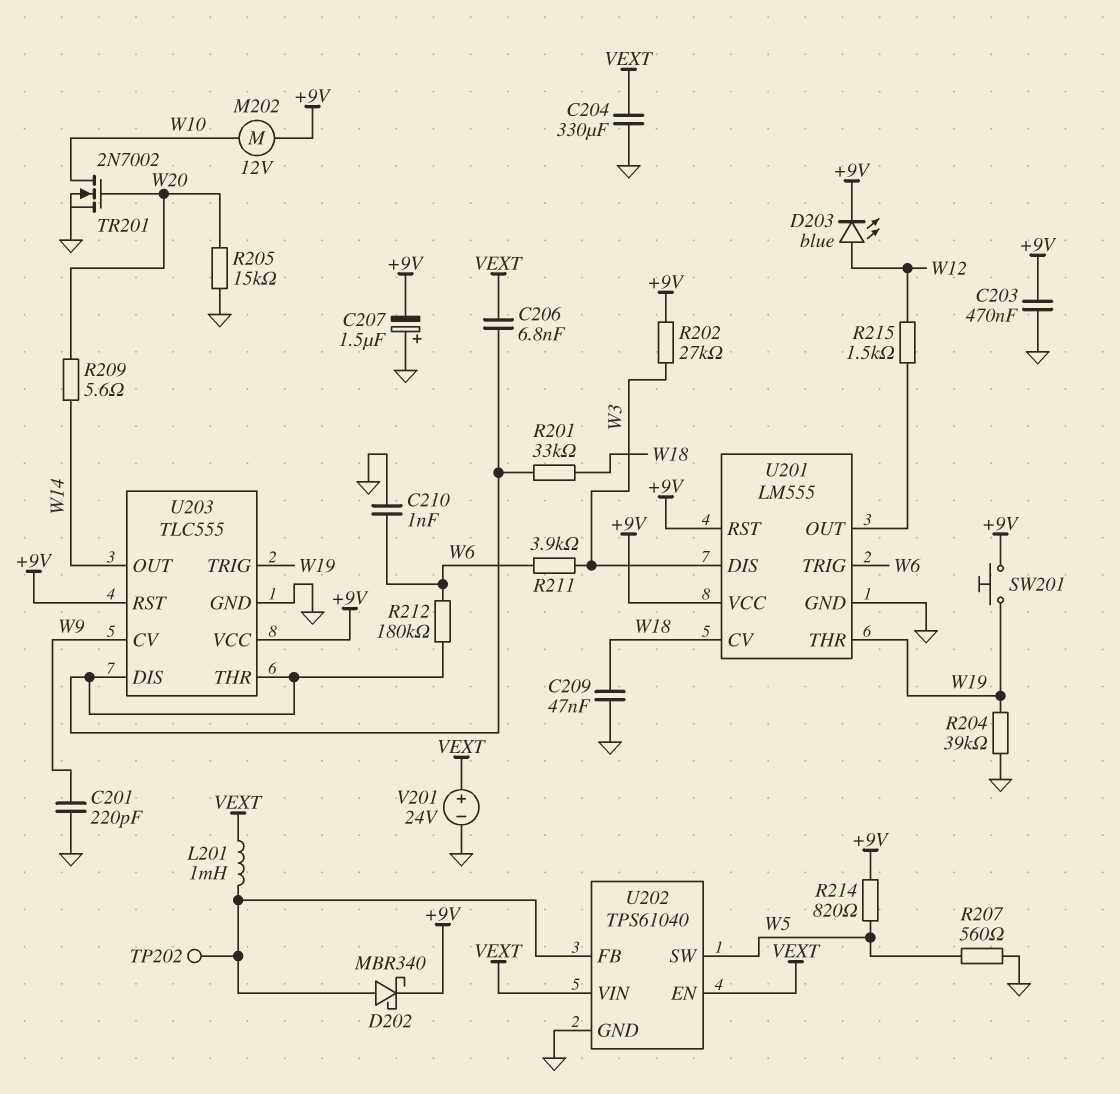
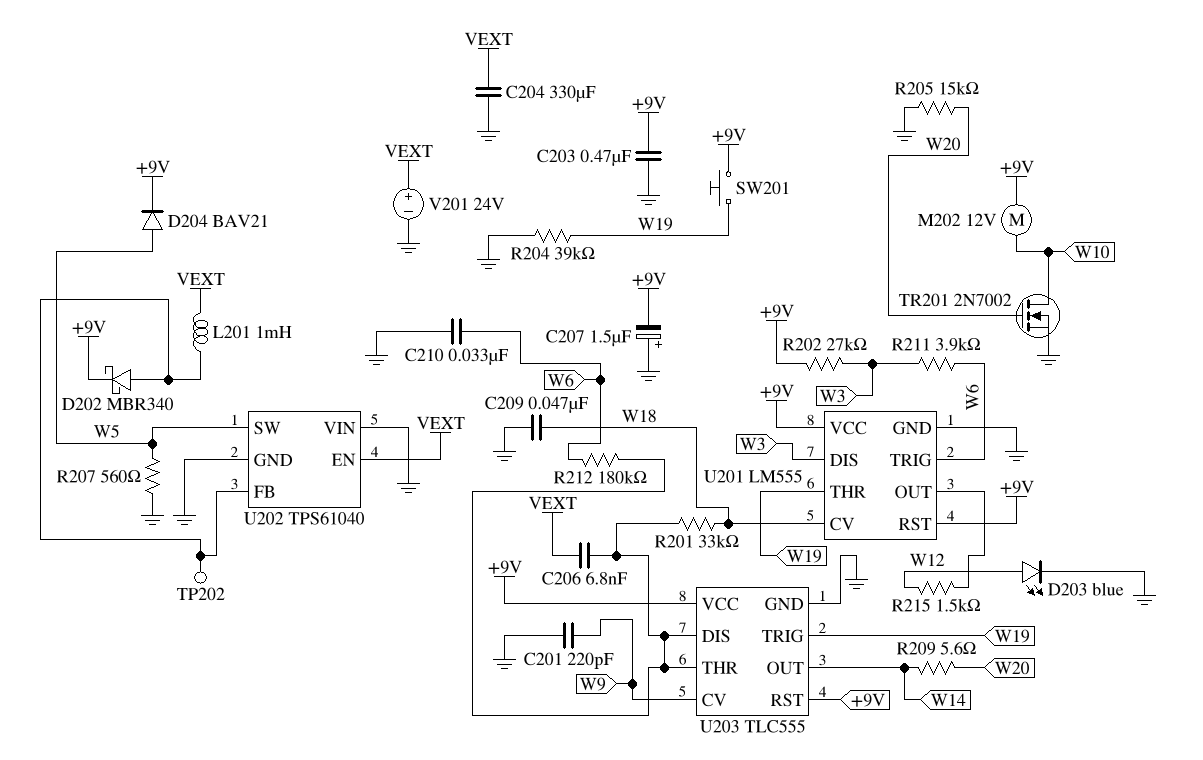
C210: 1nF (GND, W6) -> 33nF (GND, W6)
D203: LED blue (A W12, K +9V) -> LED blue (A W12, K GND)
D204: none -> diode BAV21 (A W5, K +9V)
R214: 820 (+9V, W5) -> none
U202 pin VIN: VEXT -> GND

